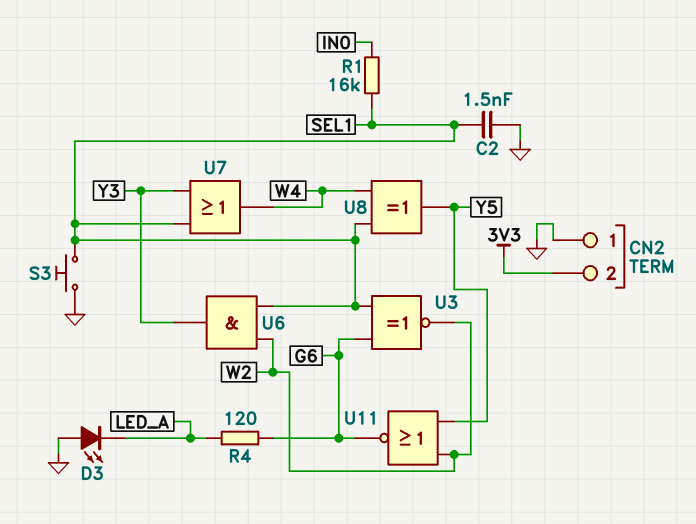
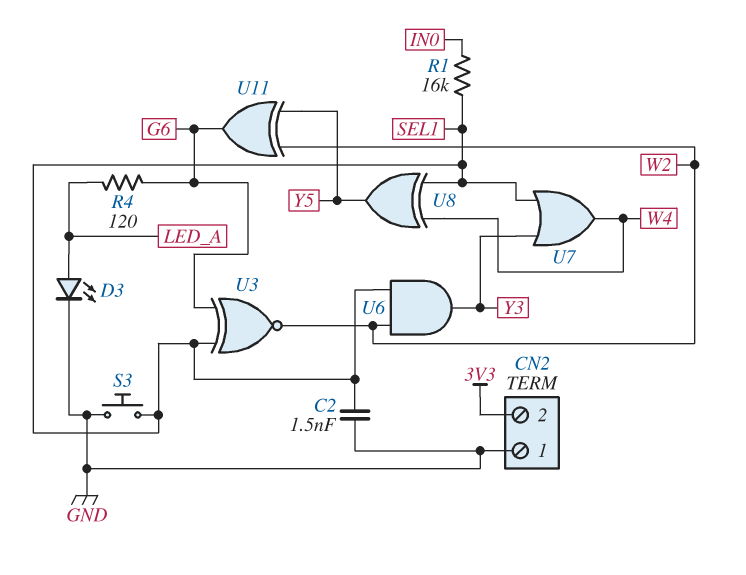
D3: LED (A GND, K LED_A) -> LED (A LED_A, K GND)
U11: NOR (in W2, in Y5, out G6) -> XOR (in W2, in Y5, out G6)

